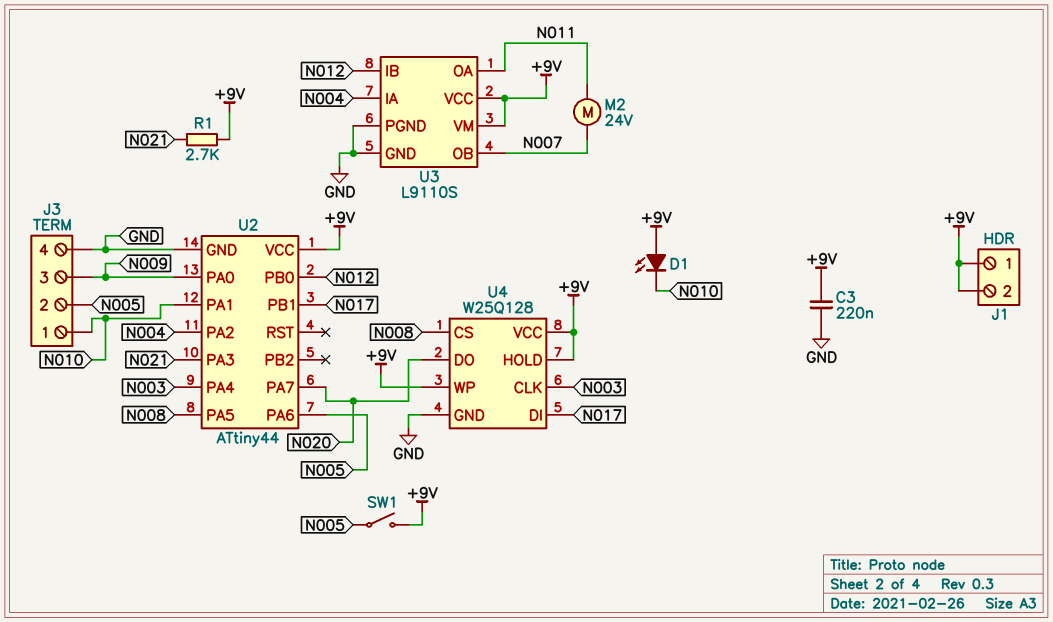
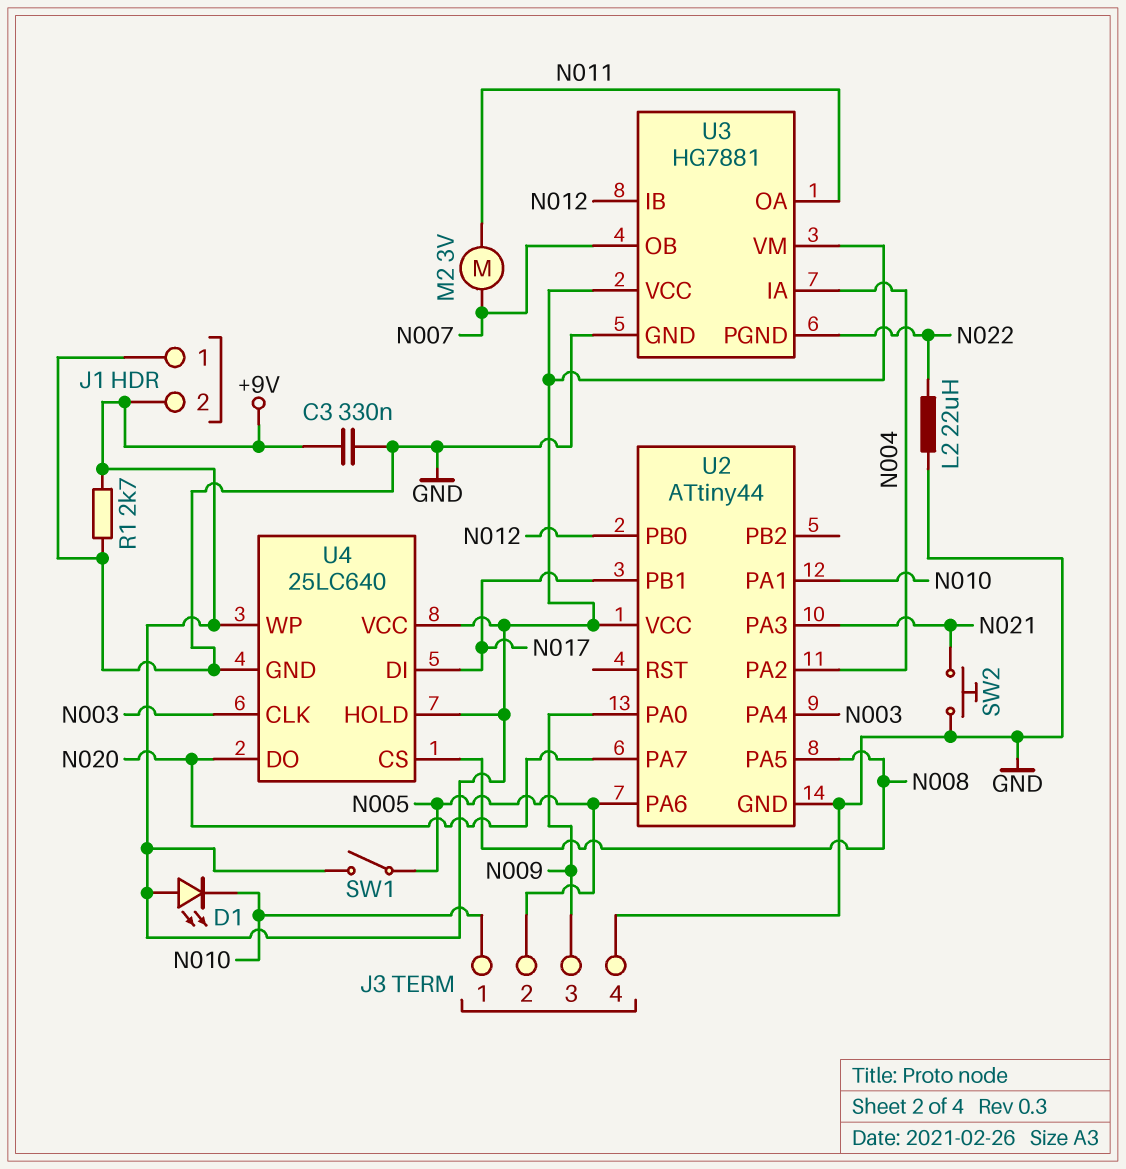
C3: 220nF (+9V, GND) -> 330nF (+9V, GND)
J1 pin 1: +9V -> GND
L2: none -> 22uH (GND, N022)
M2: motor 24V (N007, N011) -> motor 3V (N007, N011)
R1: 2.7k (+9V, N021) -> 2.7k (+9V, GND)
SW2: none -> button (GND, N021)
U3: L9110S -> HG7881
U3 pin PGND: GND -> N022
U4: W25Q128 -> 25LC640

